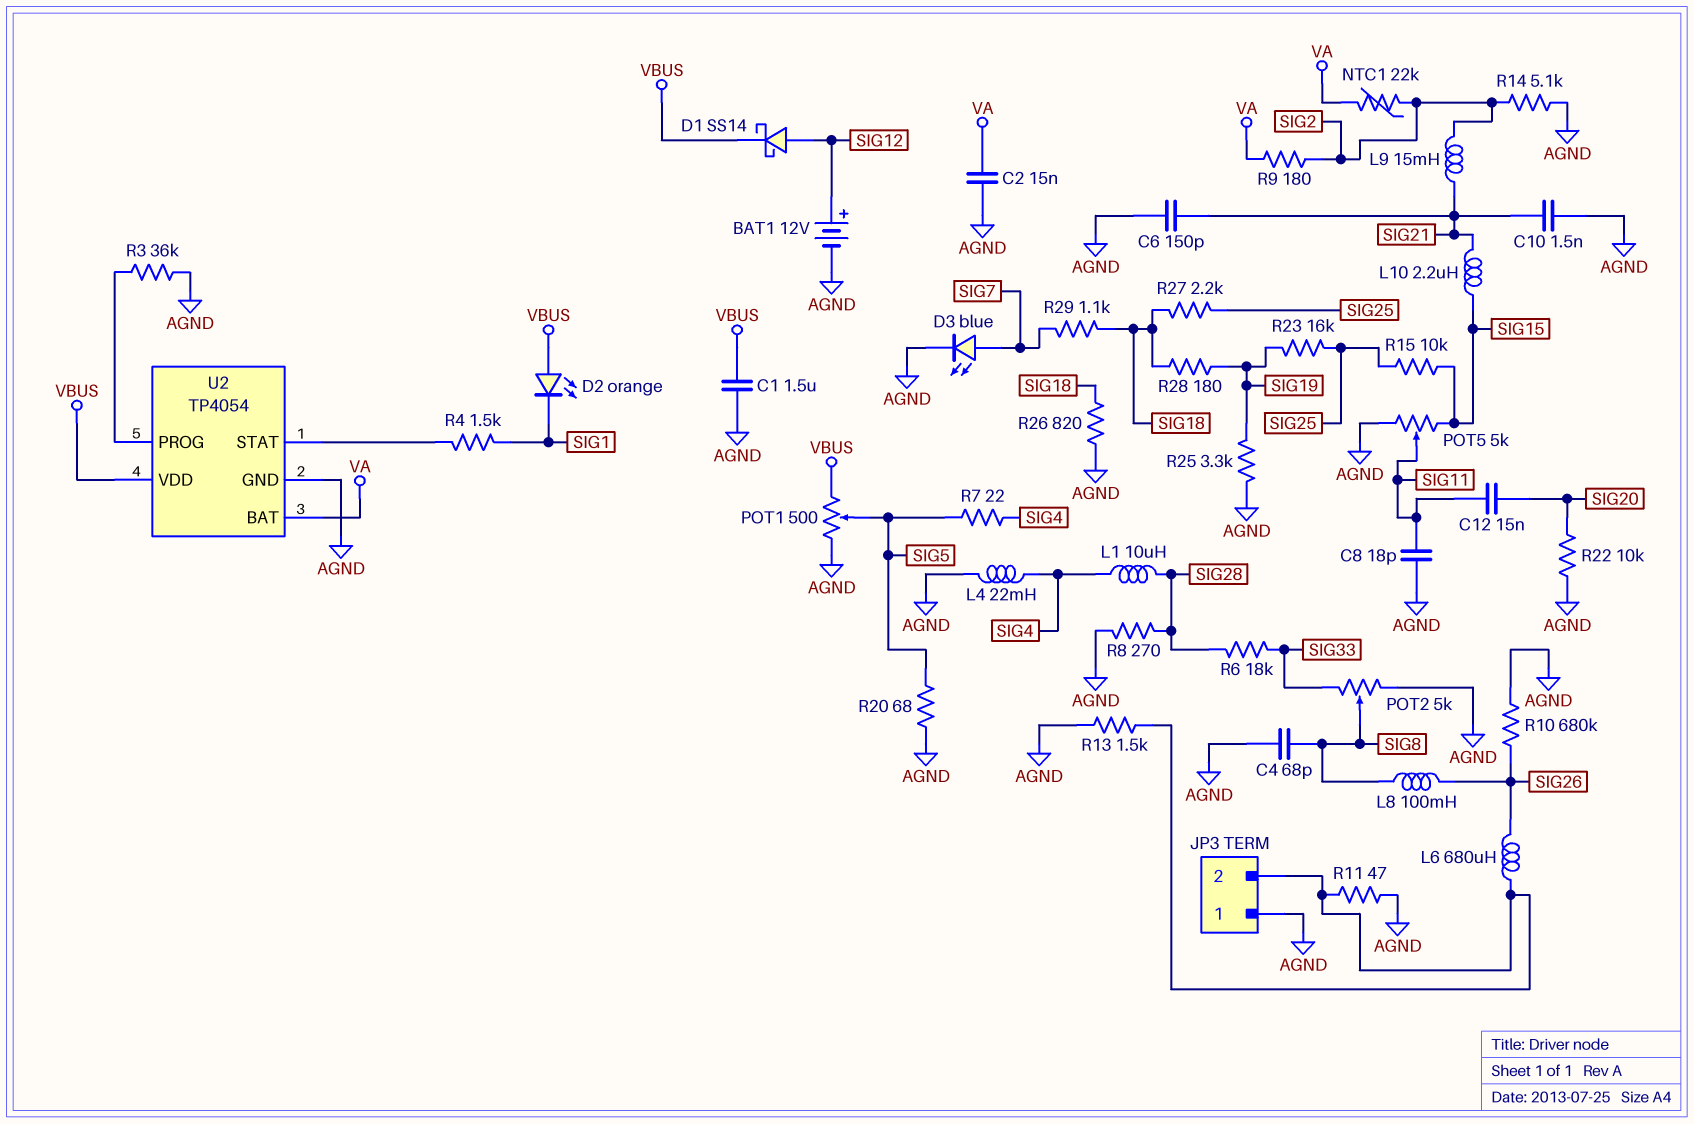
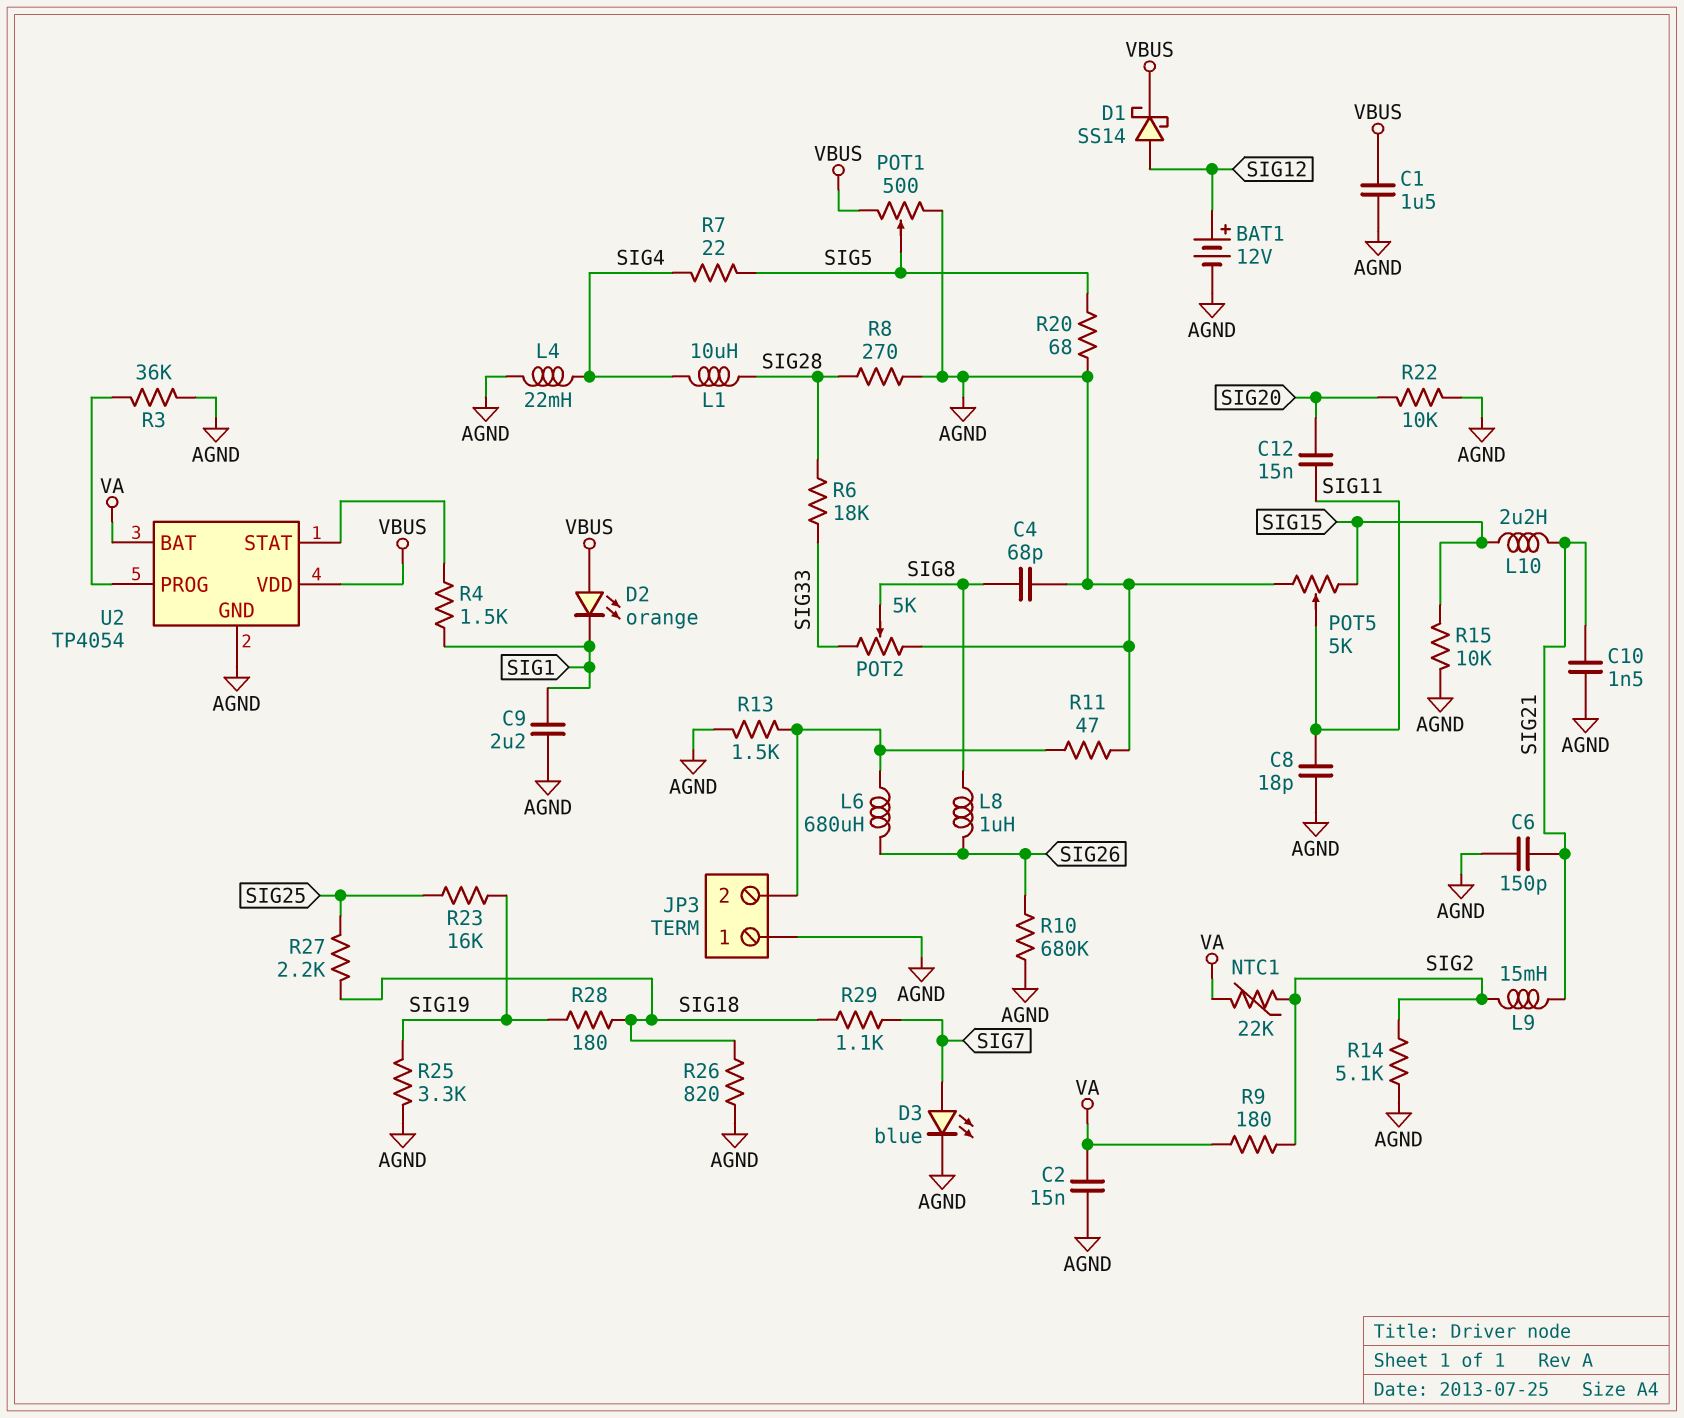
C9: none -> 2.2uF (AGND, SIG1)
L8: 100mH (SIG8, SIG26) -> 1uH (SIG8, SIG26)
R15: 10k (SIG15, SIG25) -> 10k (AGND, SIG15)

